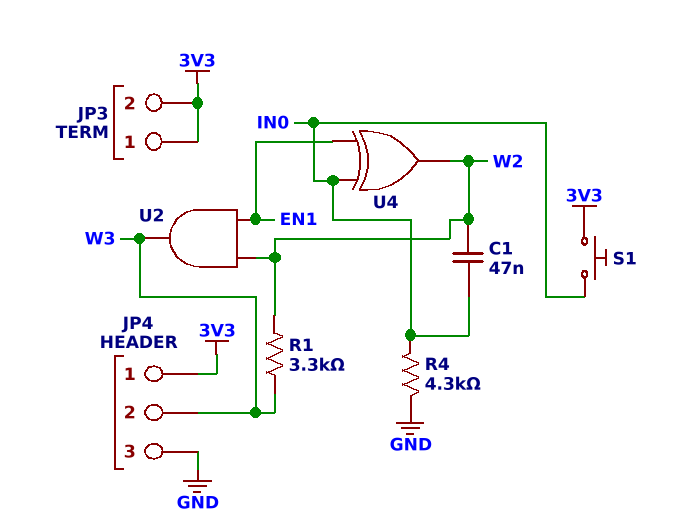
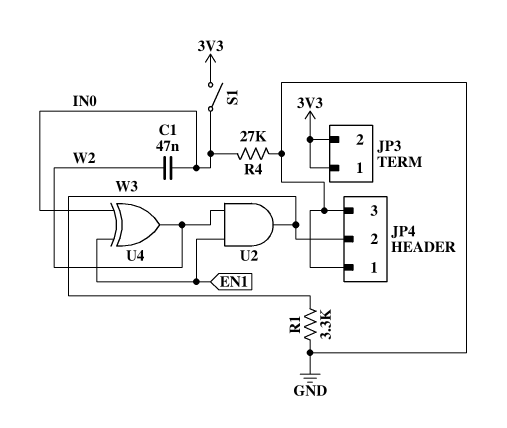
JP4 pin 1: 3V3 -> GND
R1: 3.3k (W2, W3) -> 3.3k (GND, W3)
R4: 4.3k (GND, IN0) -> 27k (GND, IN0)
S1: button (3V3, IN0) -> switch (3V3, IN0)

